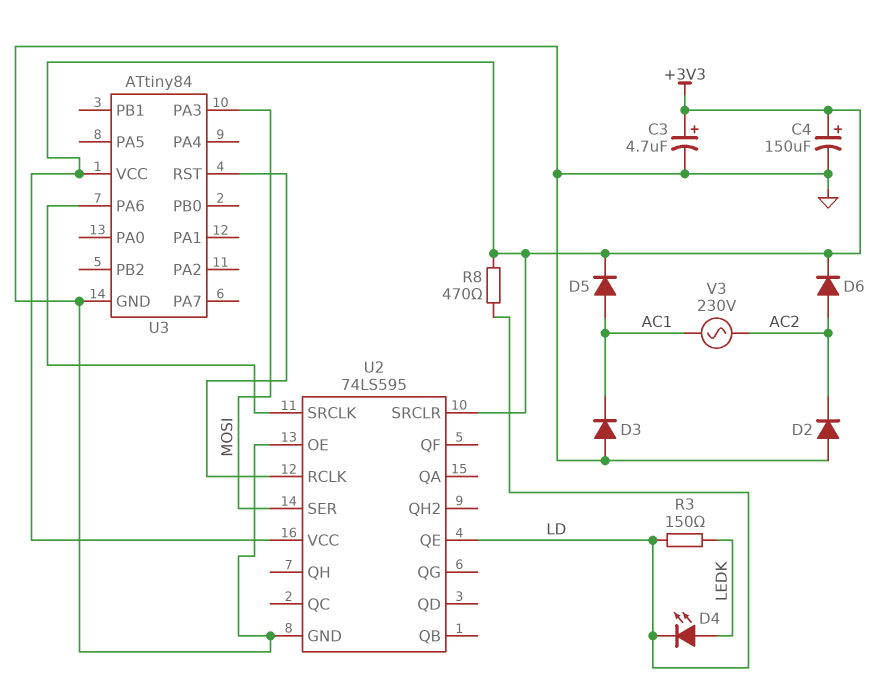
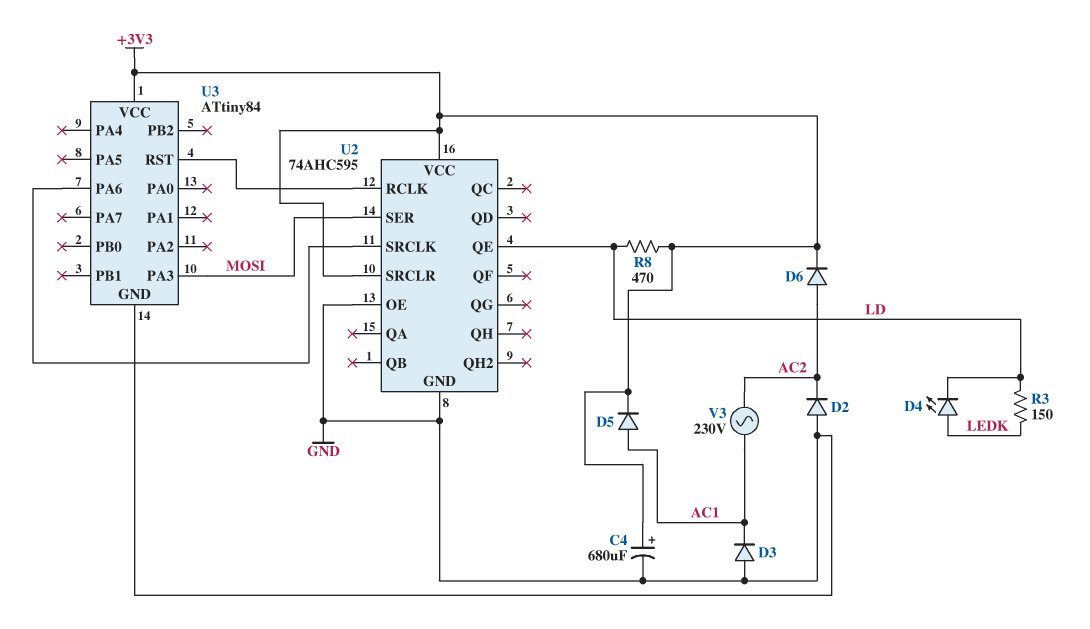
C3: 4.7uF (plus +3V3, minus GND) -> none
C4: 150uF (plus +3V3, minus GND) -> 680uF (plus +3V3, minus GND)
U2: 74LS595 -> 74AHC595

